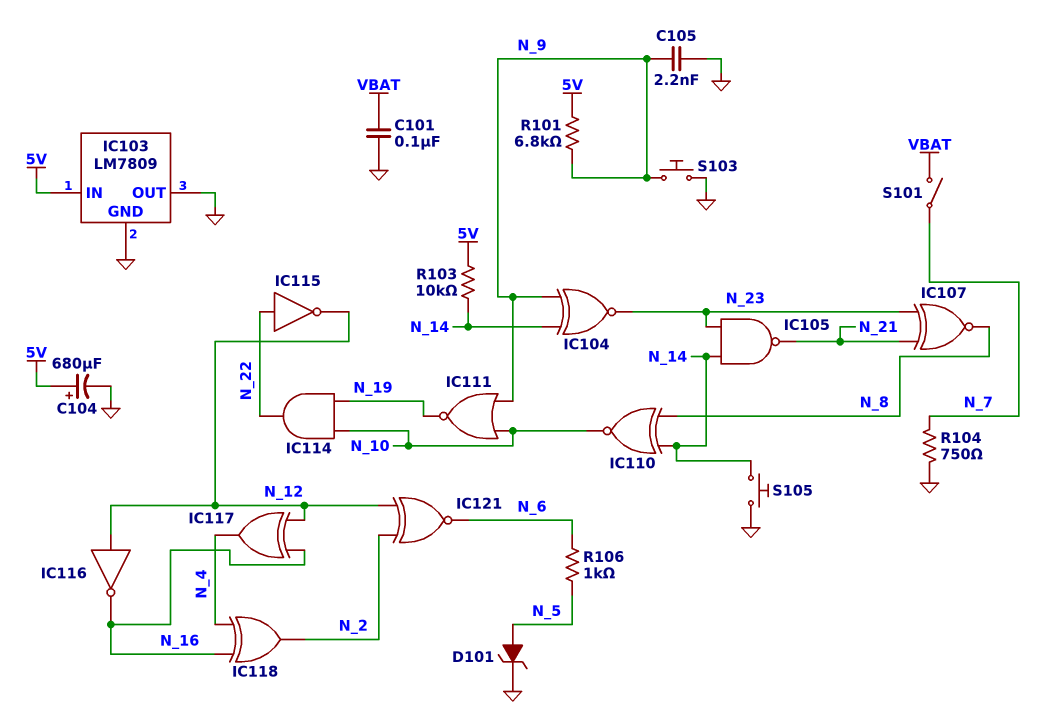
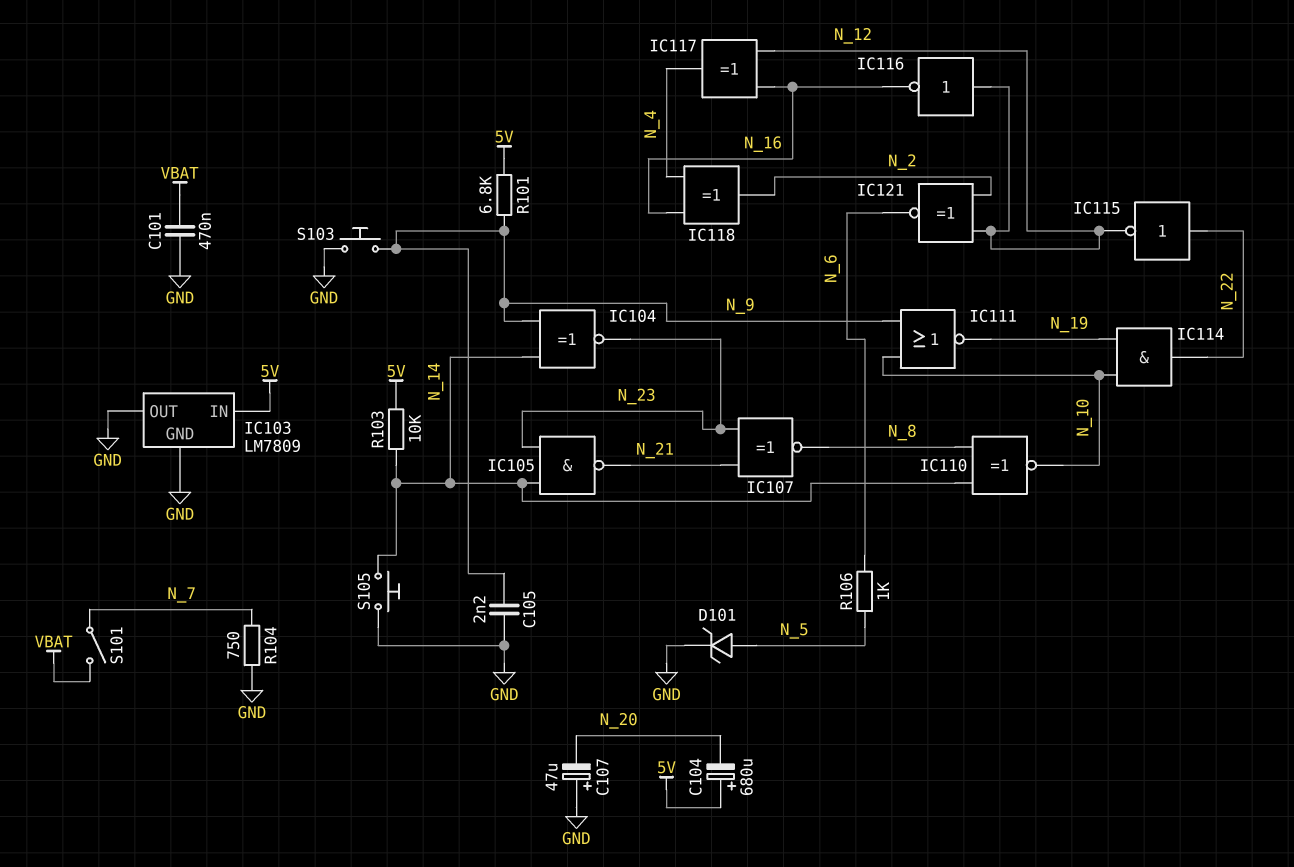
C101: 100nF (GND, VBAT) -> 470nF (GND, VBAT)
C104: 680uF (plus 5V, minus GND) -> 680uF (plus 5V, minus N_20)
C107: none -> 47uF (plus GND, minus N_20)

